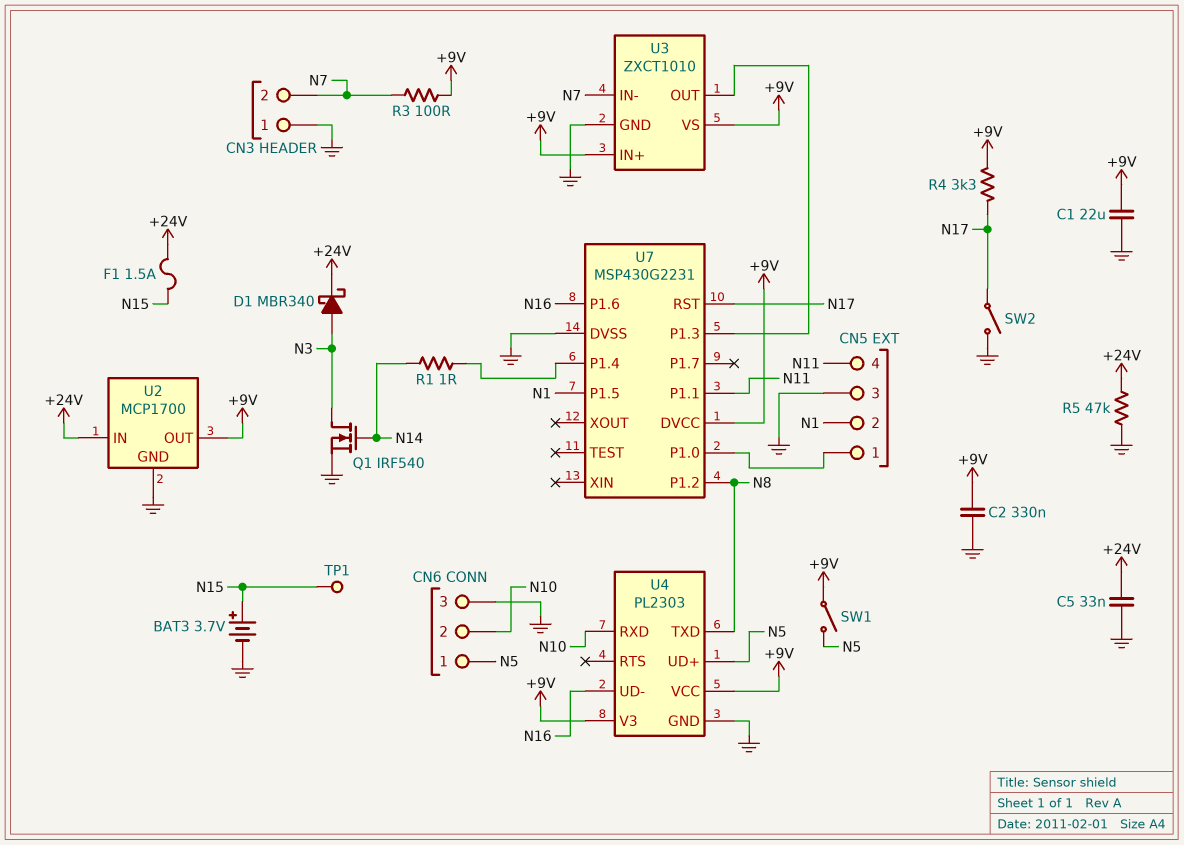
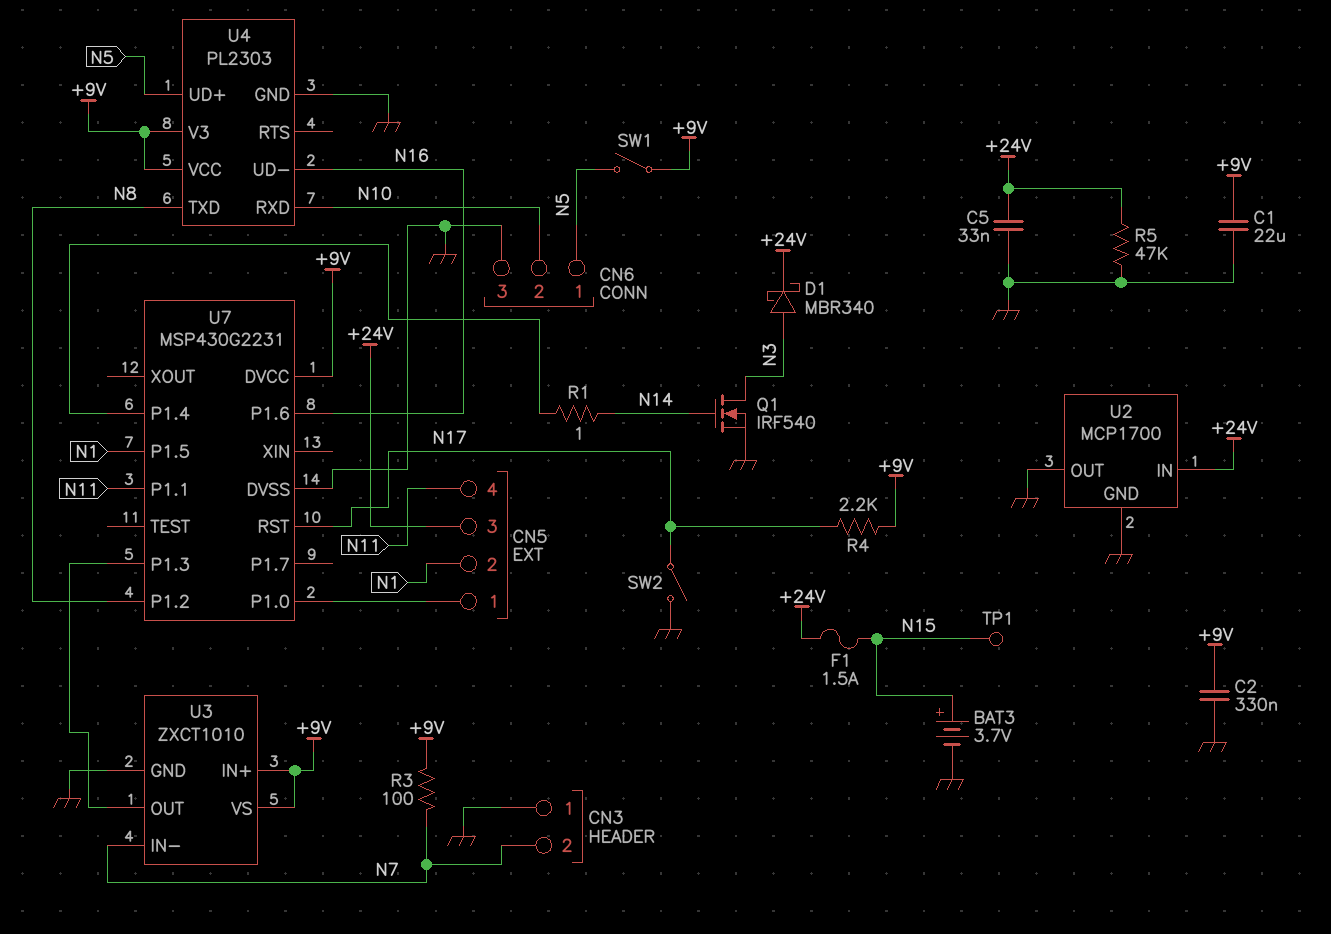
CN5 pin 3: GND -> +24V
R4: 3.3k (+9V, N17) -> 2.2k (+9V, N17)
U2 pin OUT: +9V -> GND

